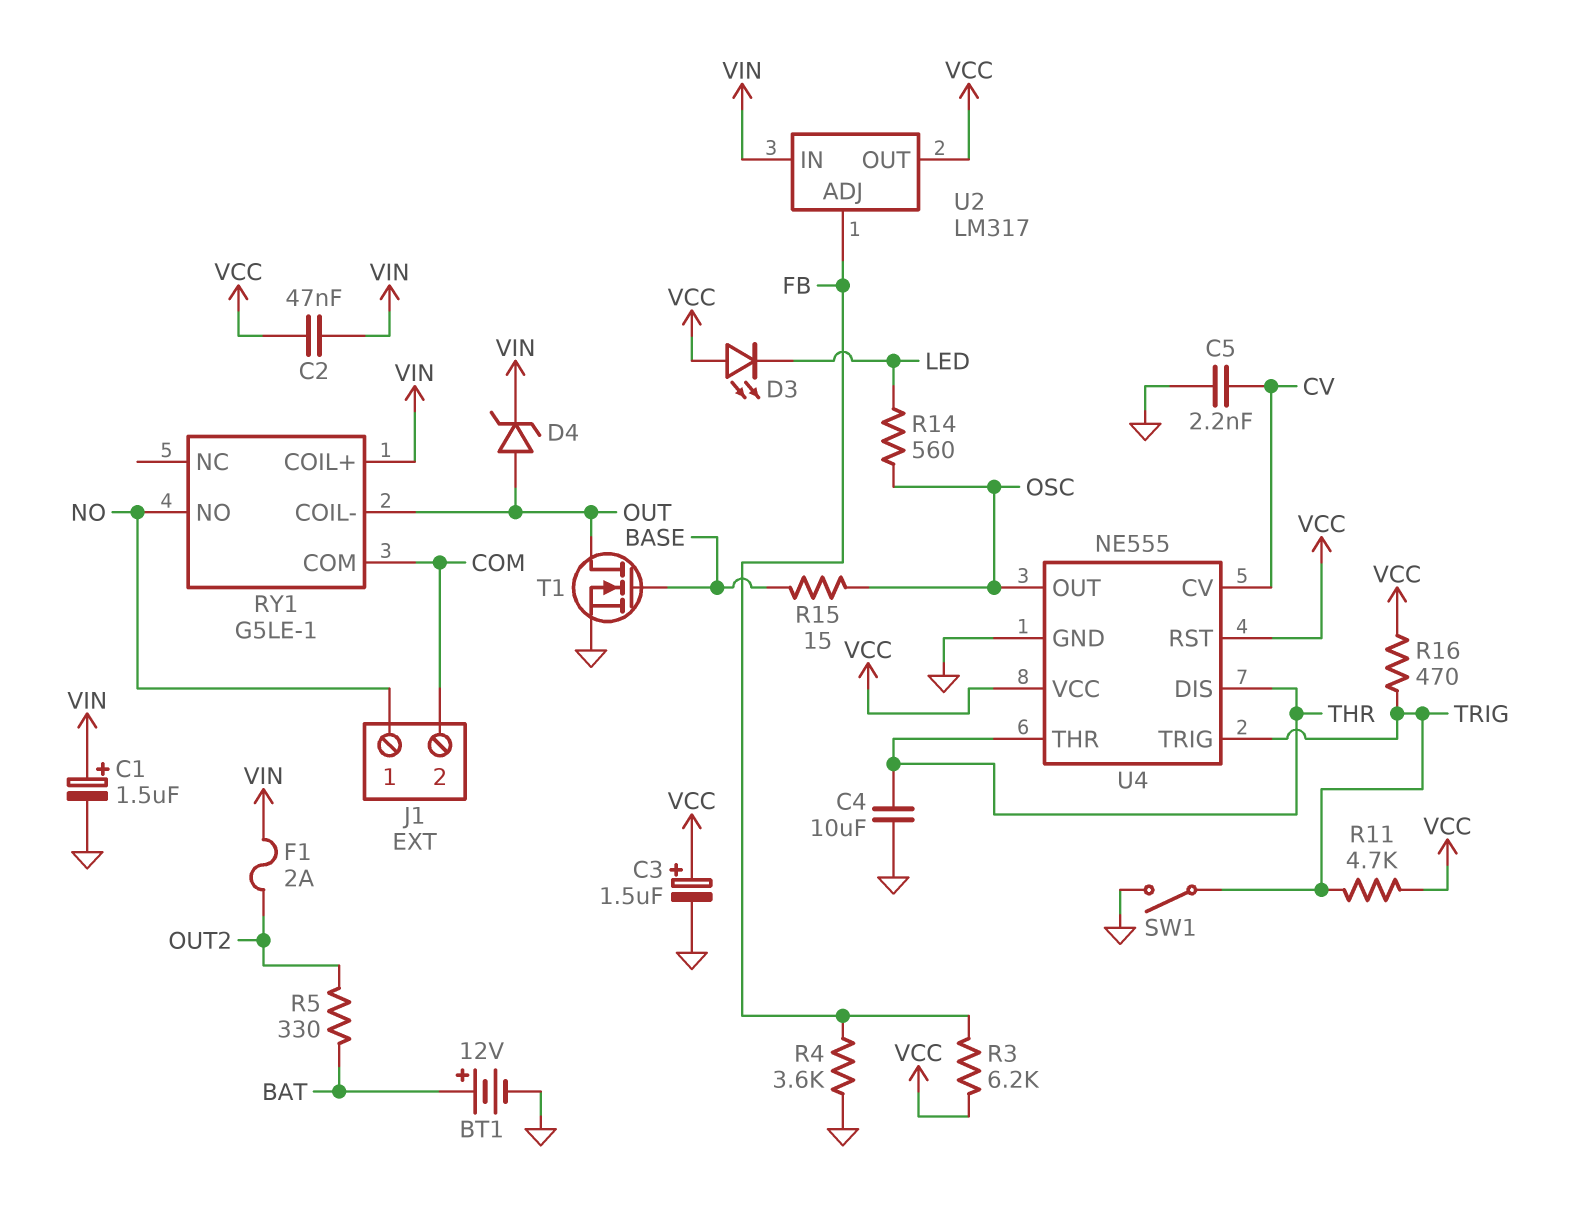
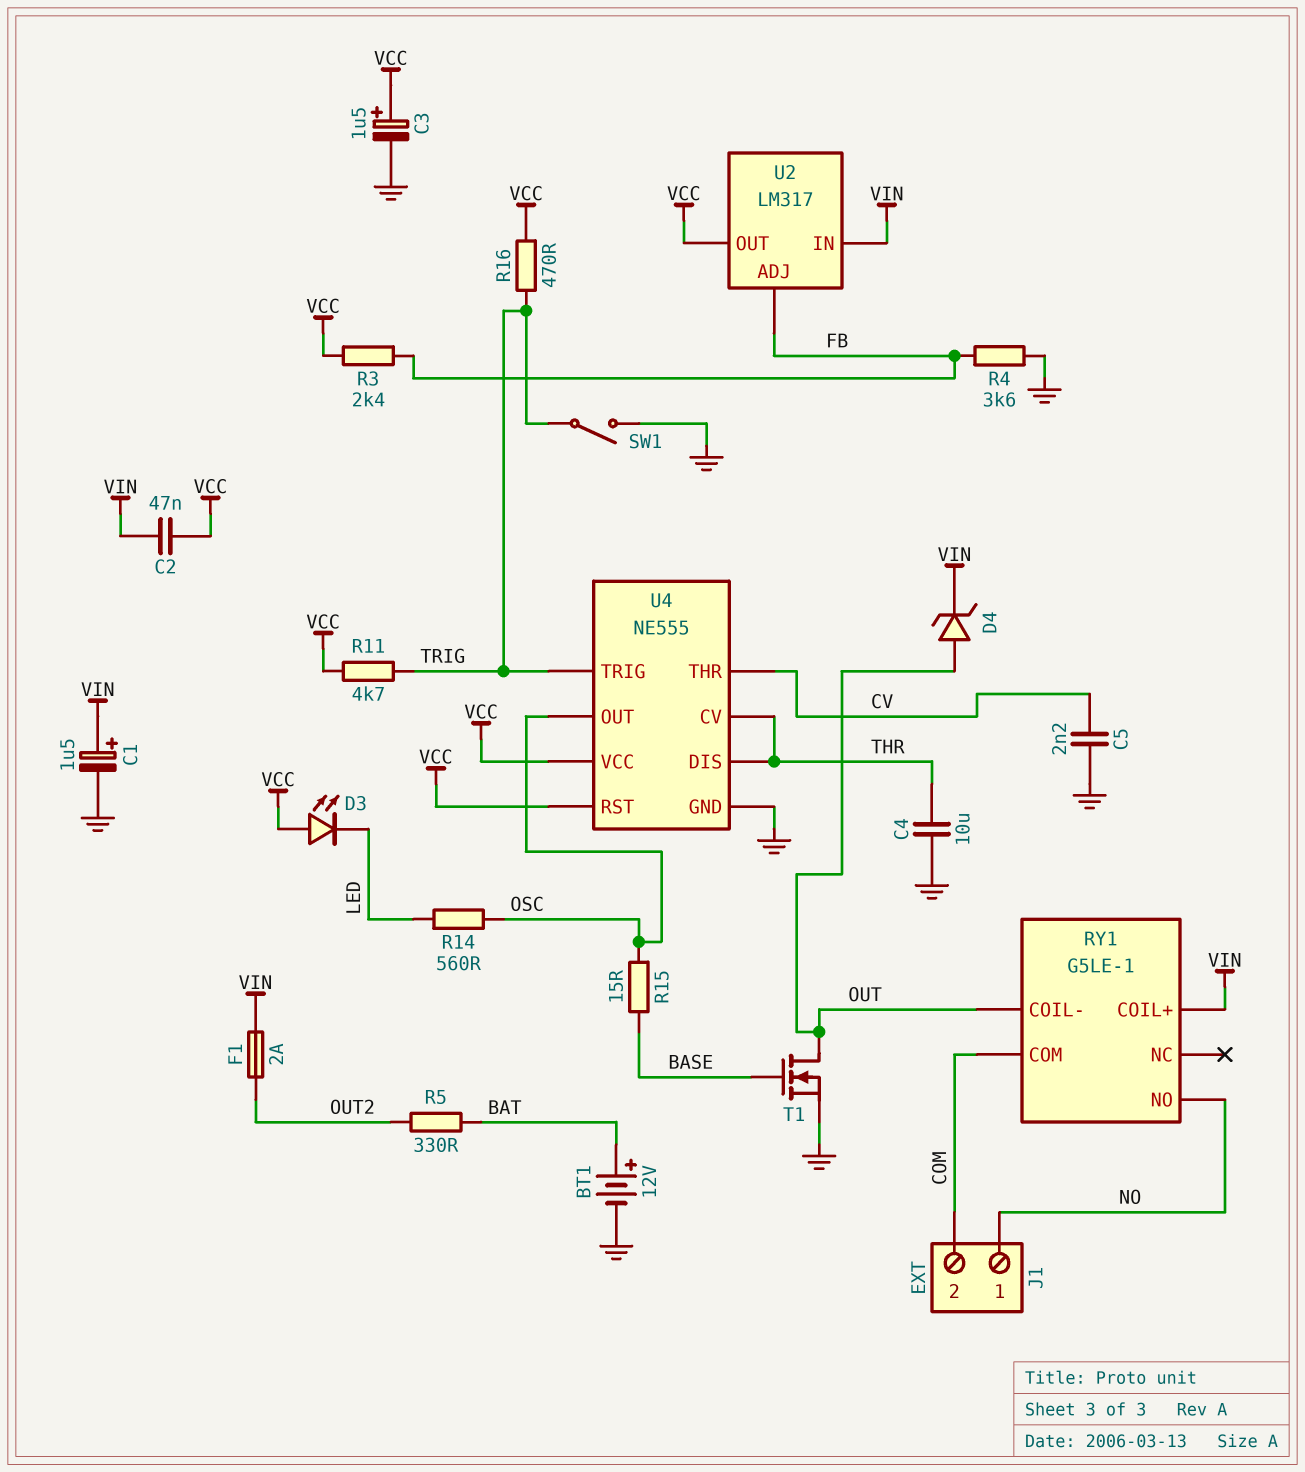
R3: 6.2k (FB, VCC) -> 2.4k (FB, VCC)
U4 pin CV: CV -> THR
U4 pin THR: THR -> CV

